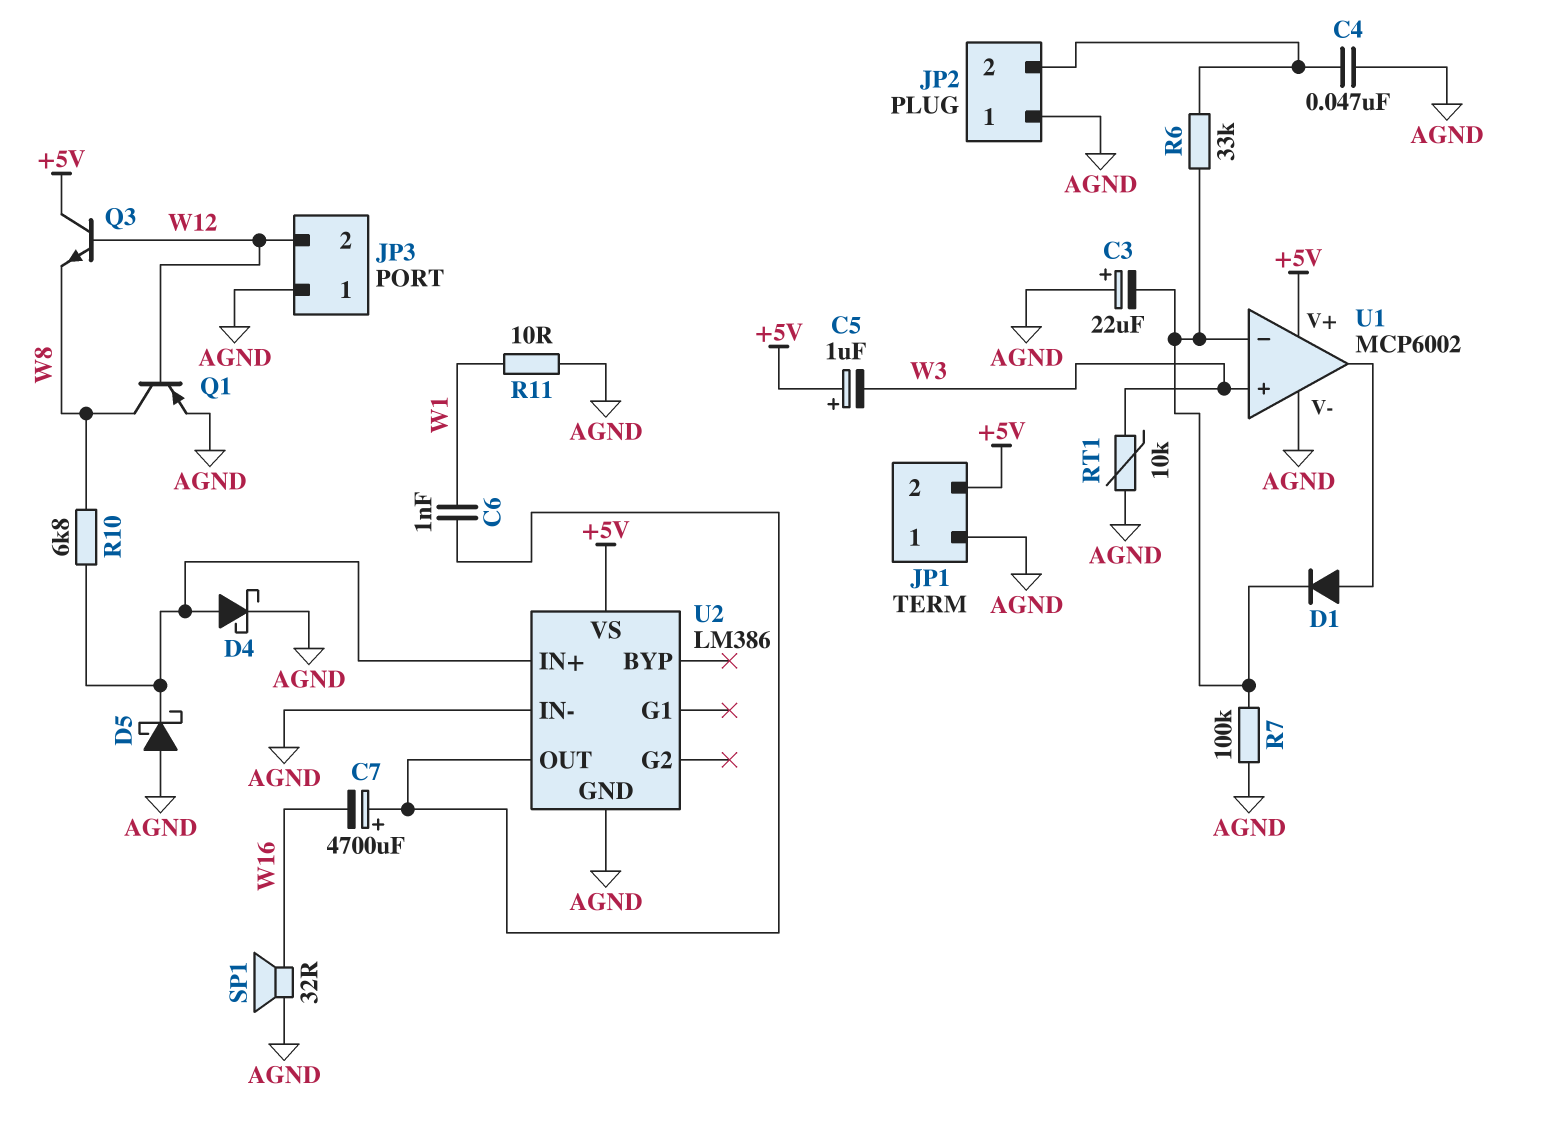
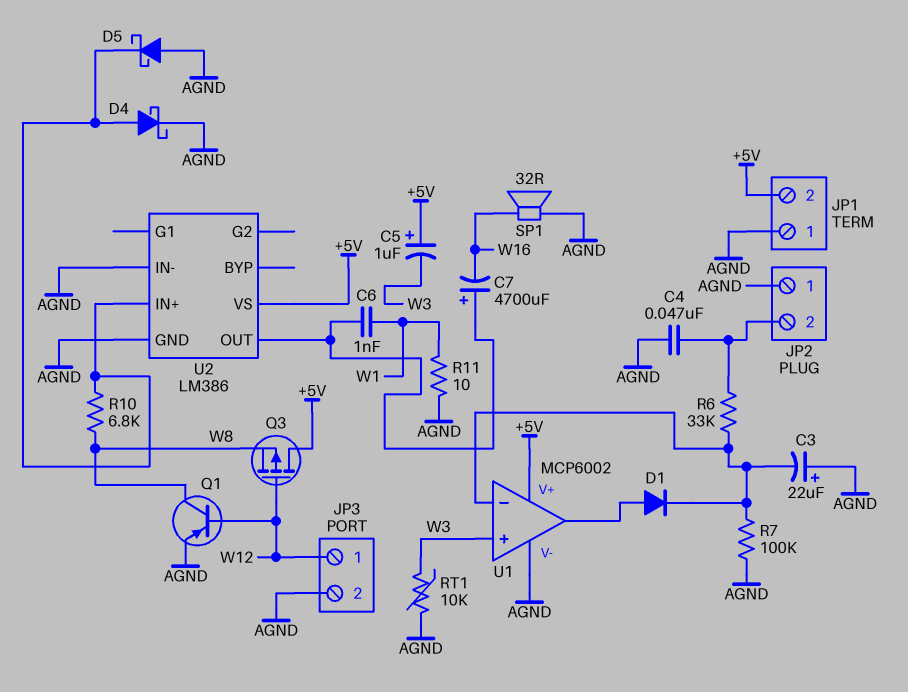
JP3 pin 1: AGND -> W12
JP3 pin 2: W12 -> AGND
Q3: NPN (B W12, C +5V, E W8) -> PMOS (G W12, D +5V, S W8)

